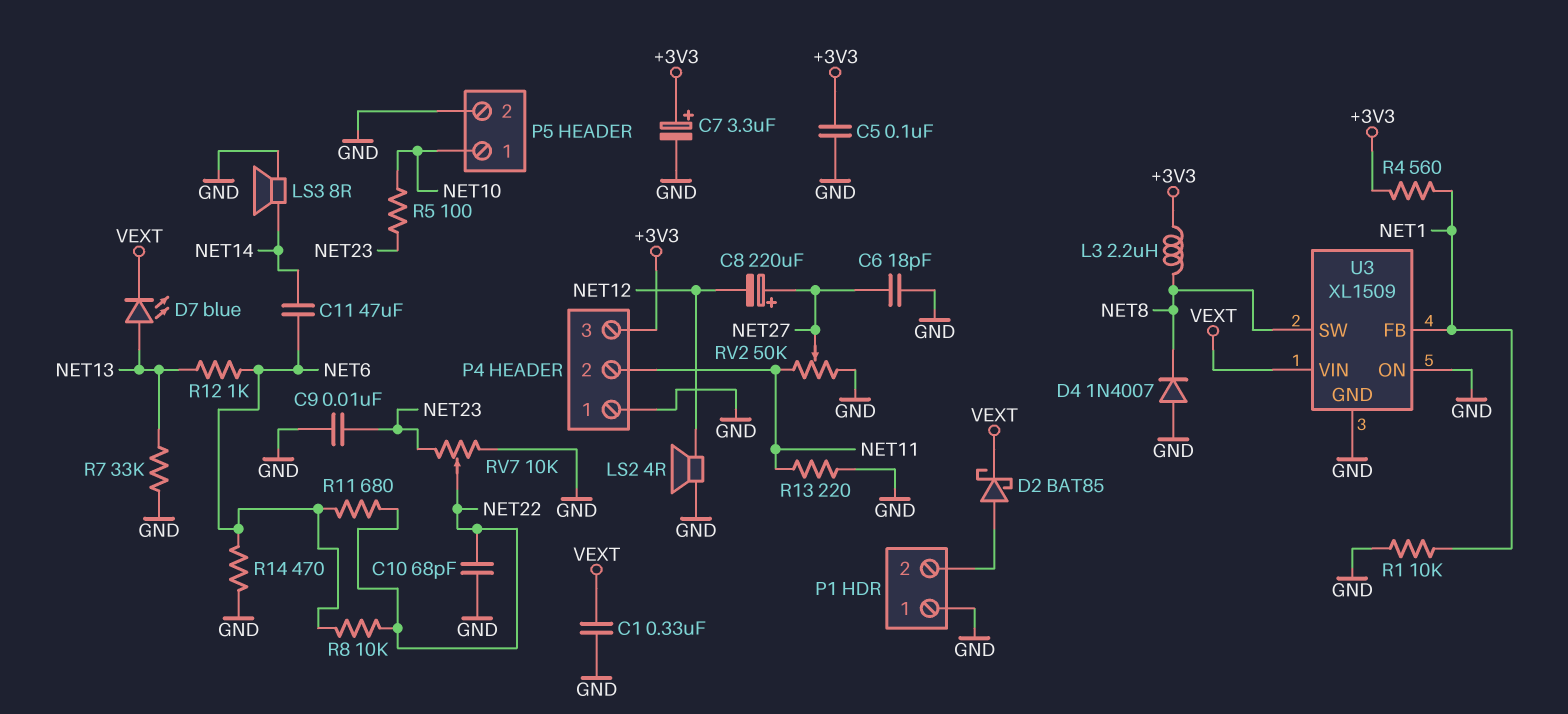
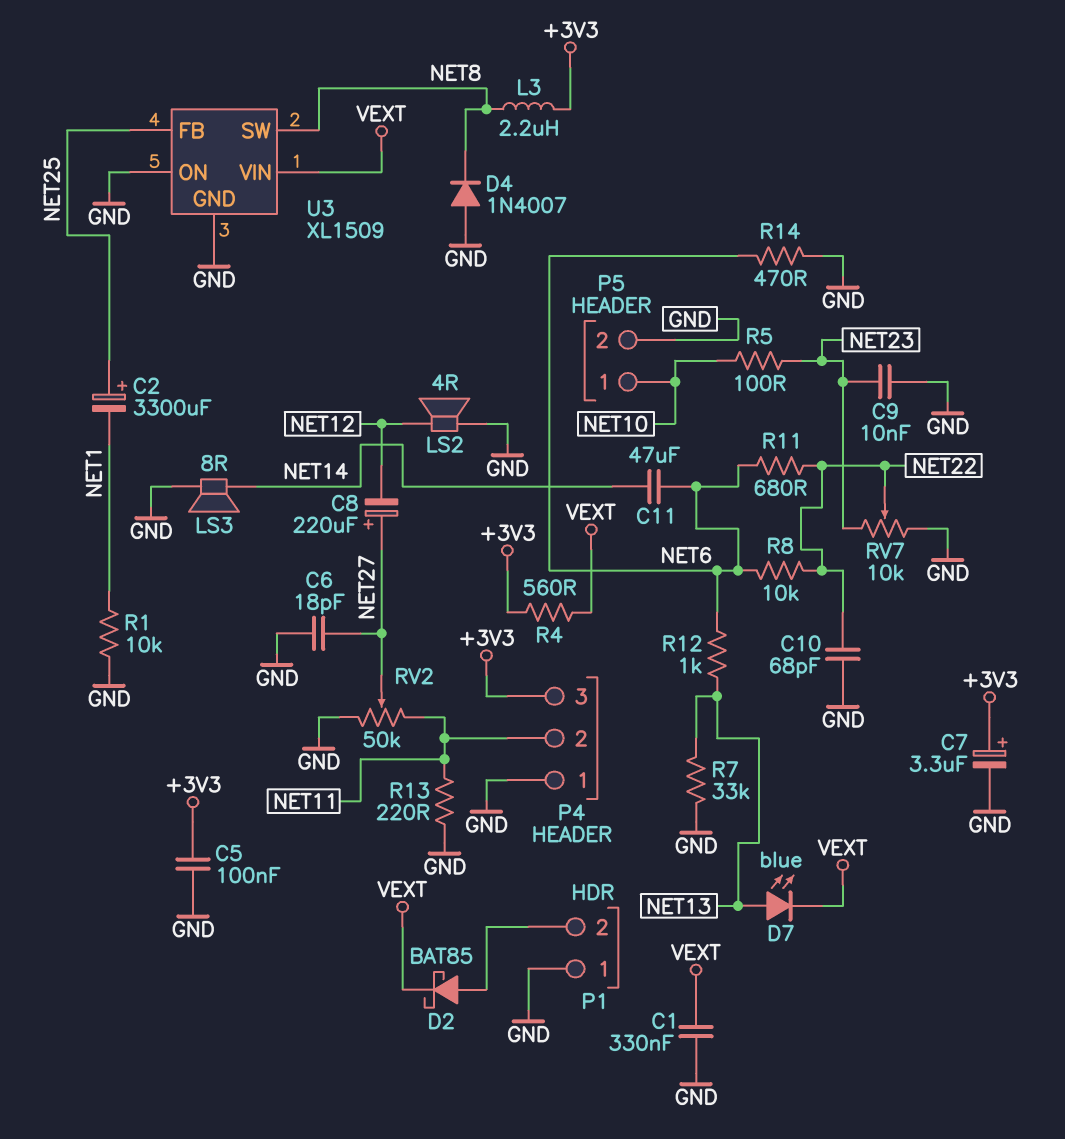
C2: none -> 3300uF (plus NET25, minus NET1)
R4: 560 (+3V3, NET1) -> 560 (+3V3, VEXT)
U3 pin FB: NET1 -> NET25

